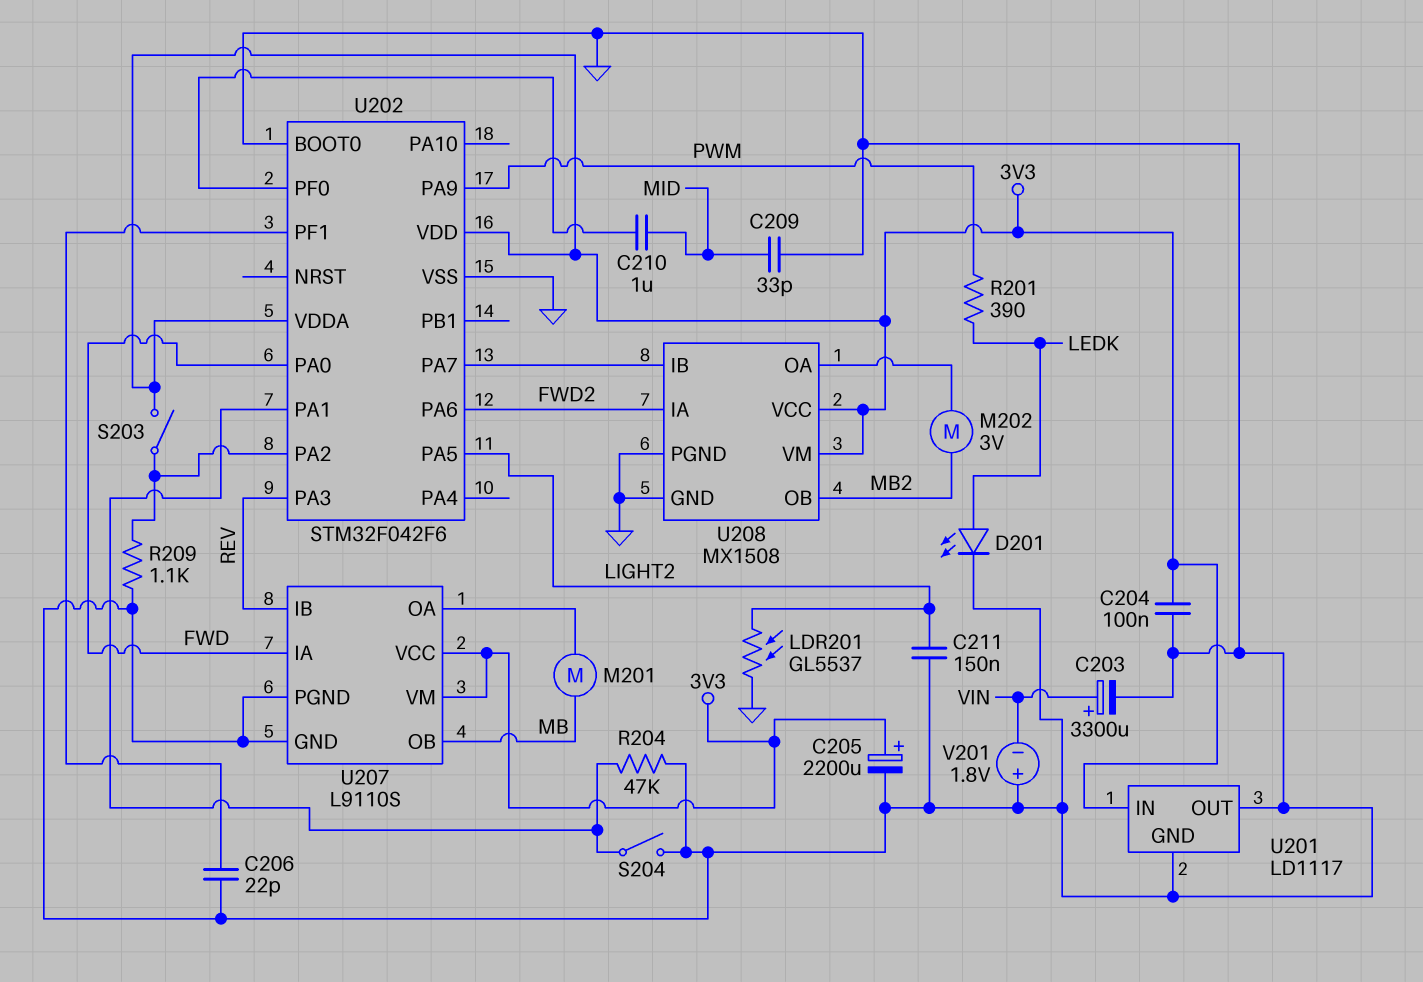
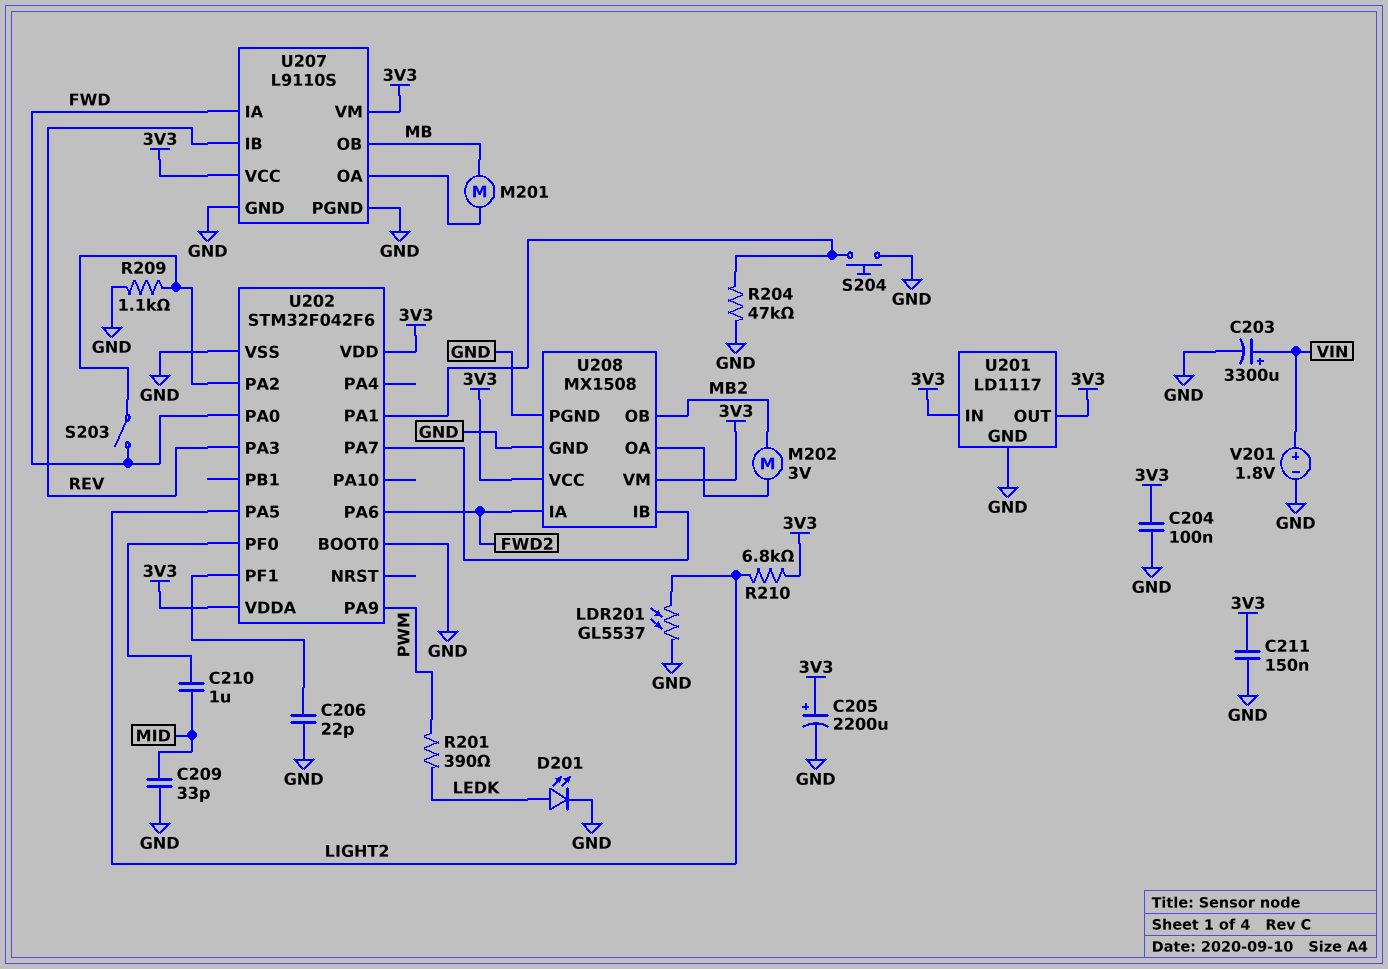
C211: 150nF (GND, LIGHT2) -> 150nF (3V3, GND)
R210: none -> 6.8k (3V3, LIGHT2)
S203: switch (3V3, U202/PA2) -> switch (FWD, U202/PA2)
S204: switch (GND, U202/PA1) -> button (GND, U202/PA1)
U201 pin OUT: GND -> 3V3
V201: 1.8V (plus GND, minus VIN) -> 1.8V (plus VIN, minus GND)

